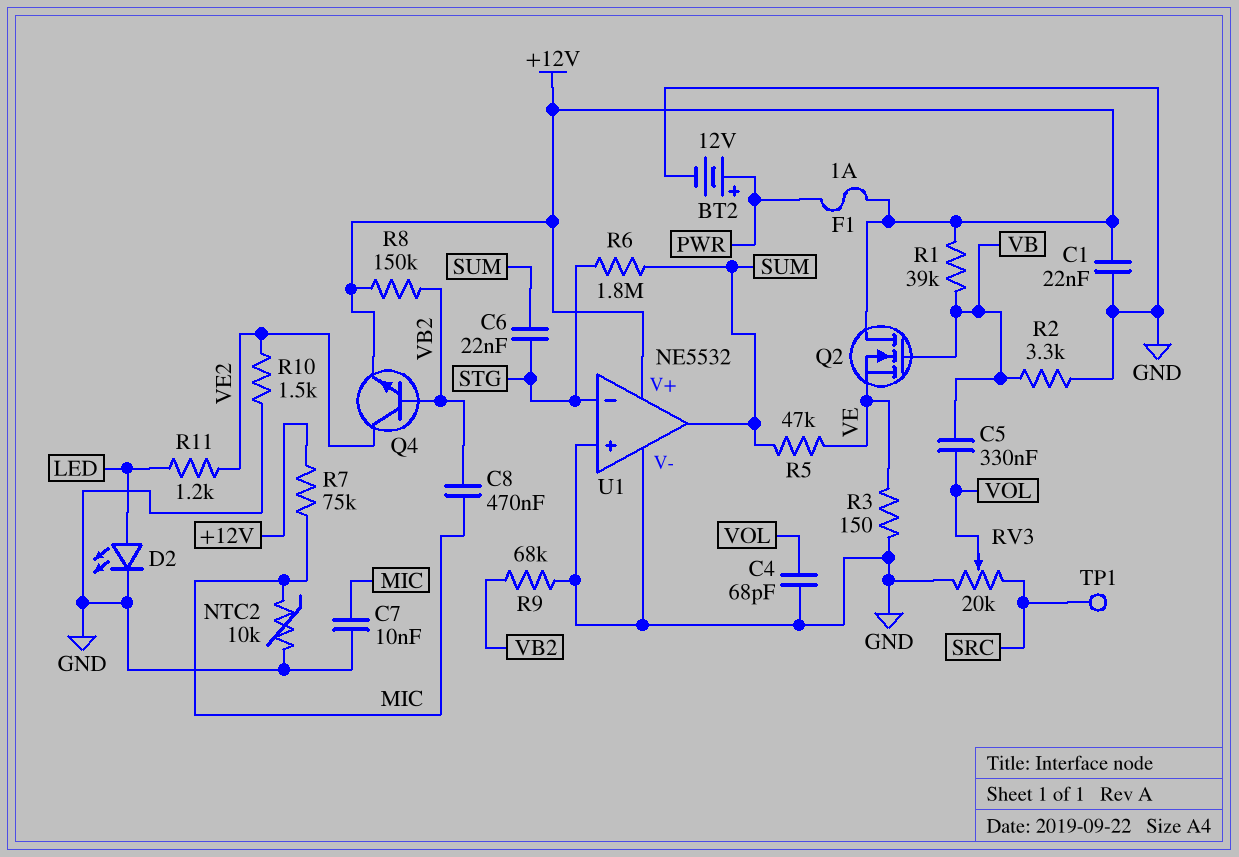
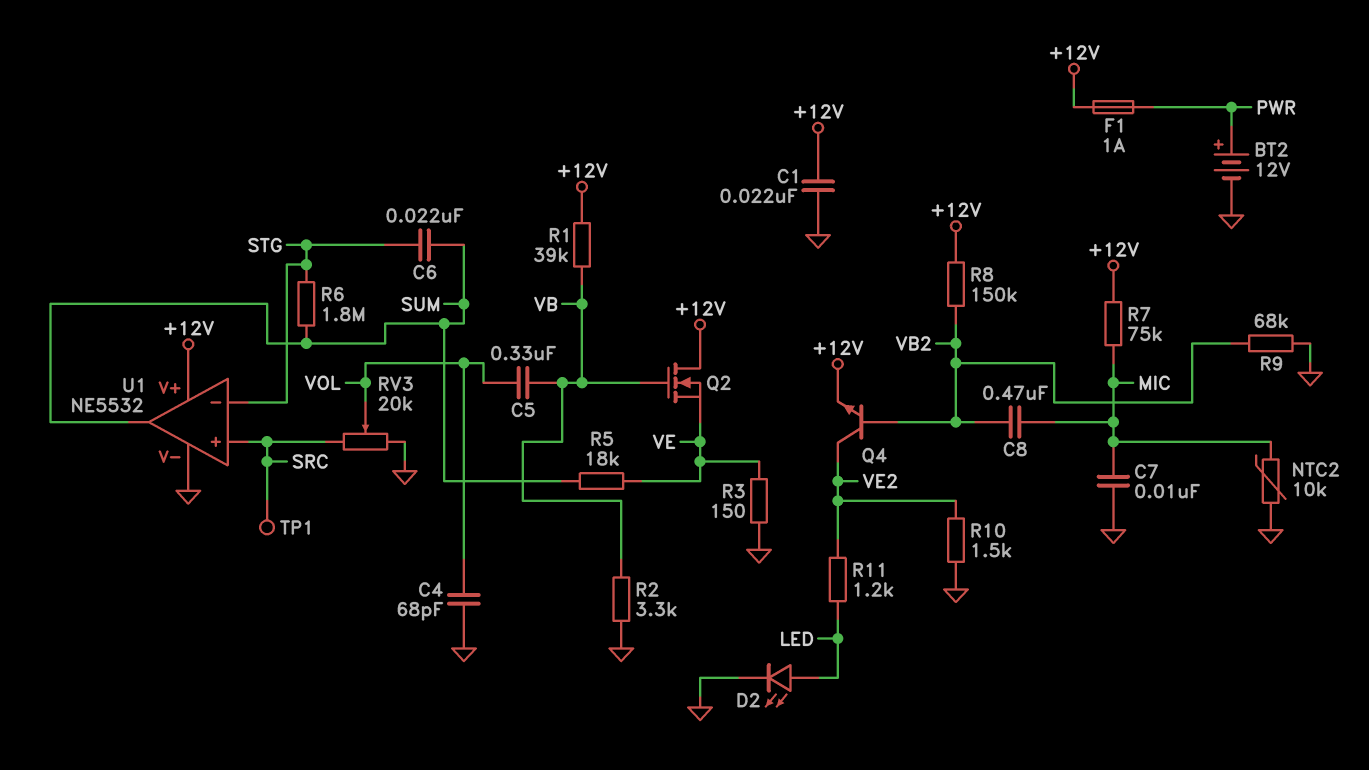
R5: 47k (SUM, VE) -> 18k (SUM, VE)
U1 pin in+: GND -> SRC

